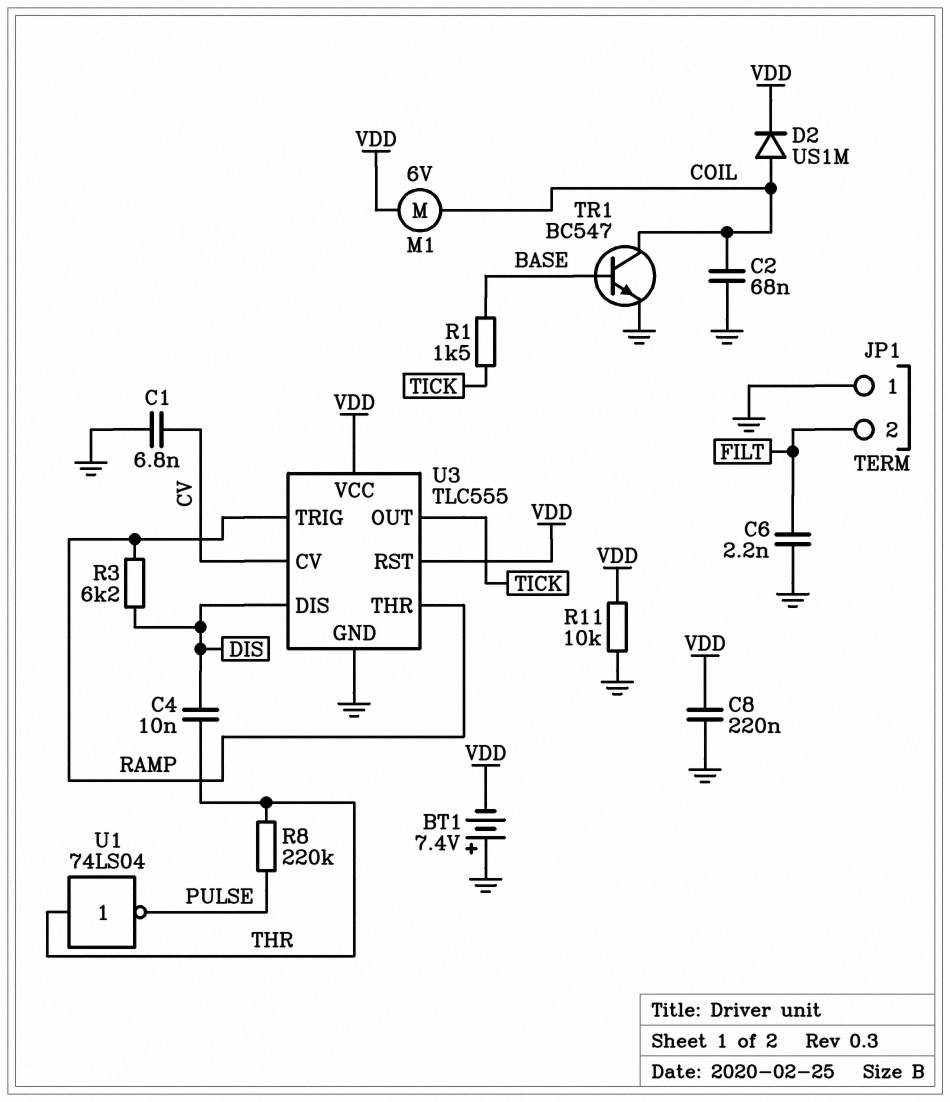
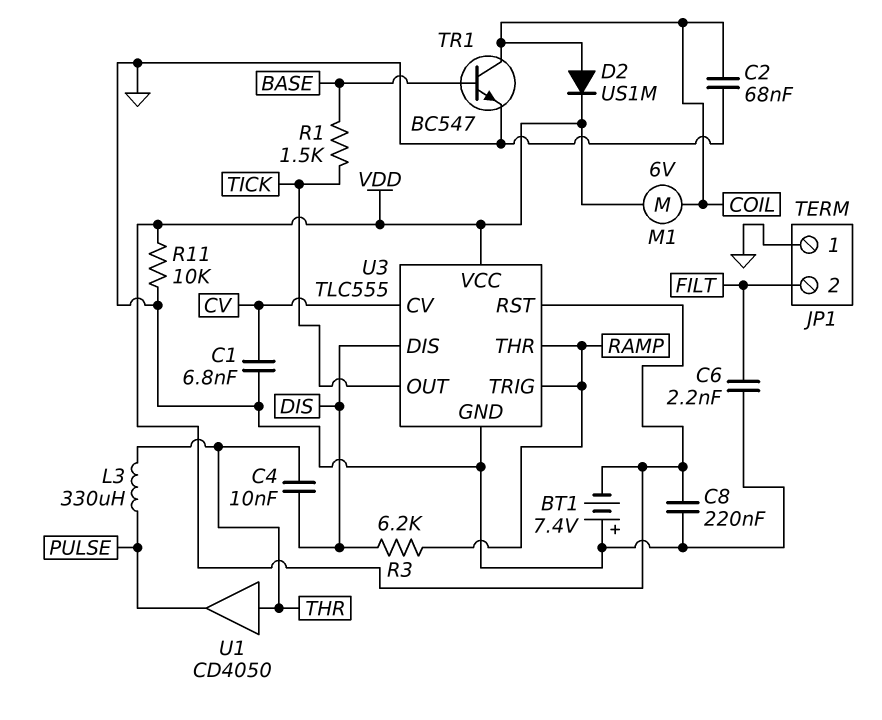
L3: none -> 330uH (PULSE, THR)
R8: 220k (PULSE, THR) -> none
U1: NOT 74LS04 (in THR, out PULSE) -> buffer CD4050 (in THR, out PULSE)

